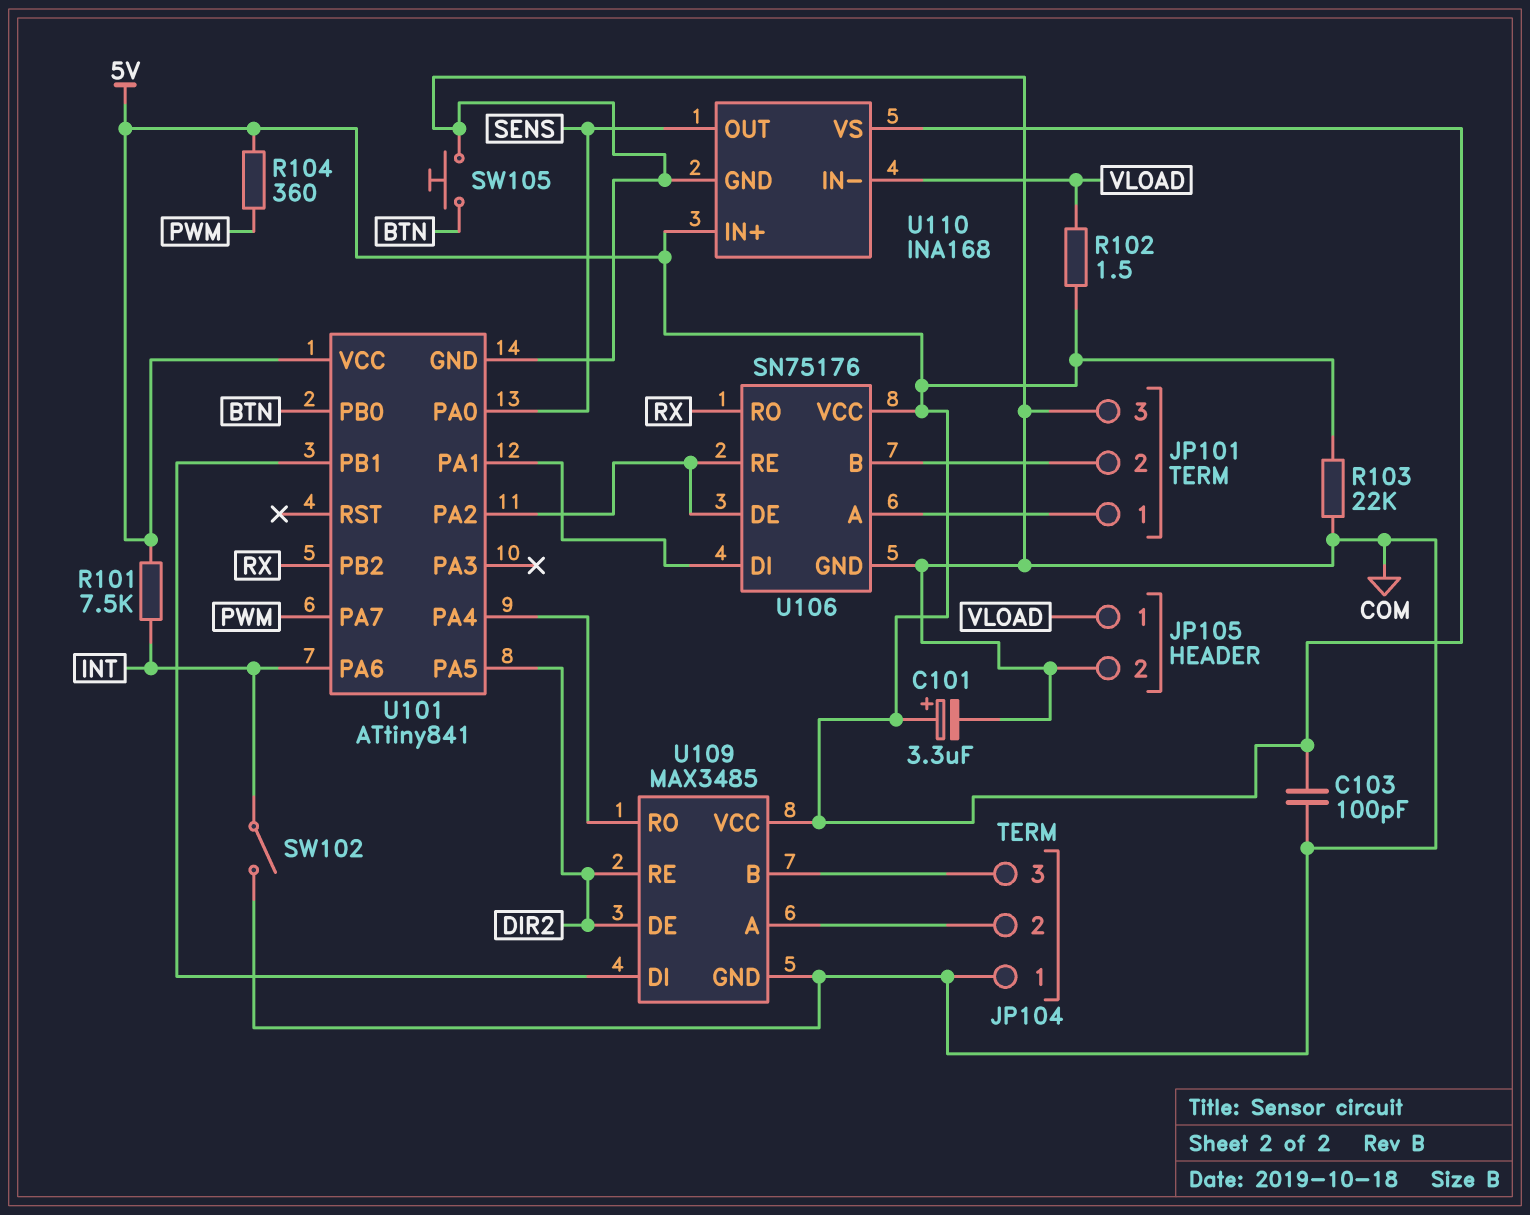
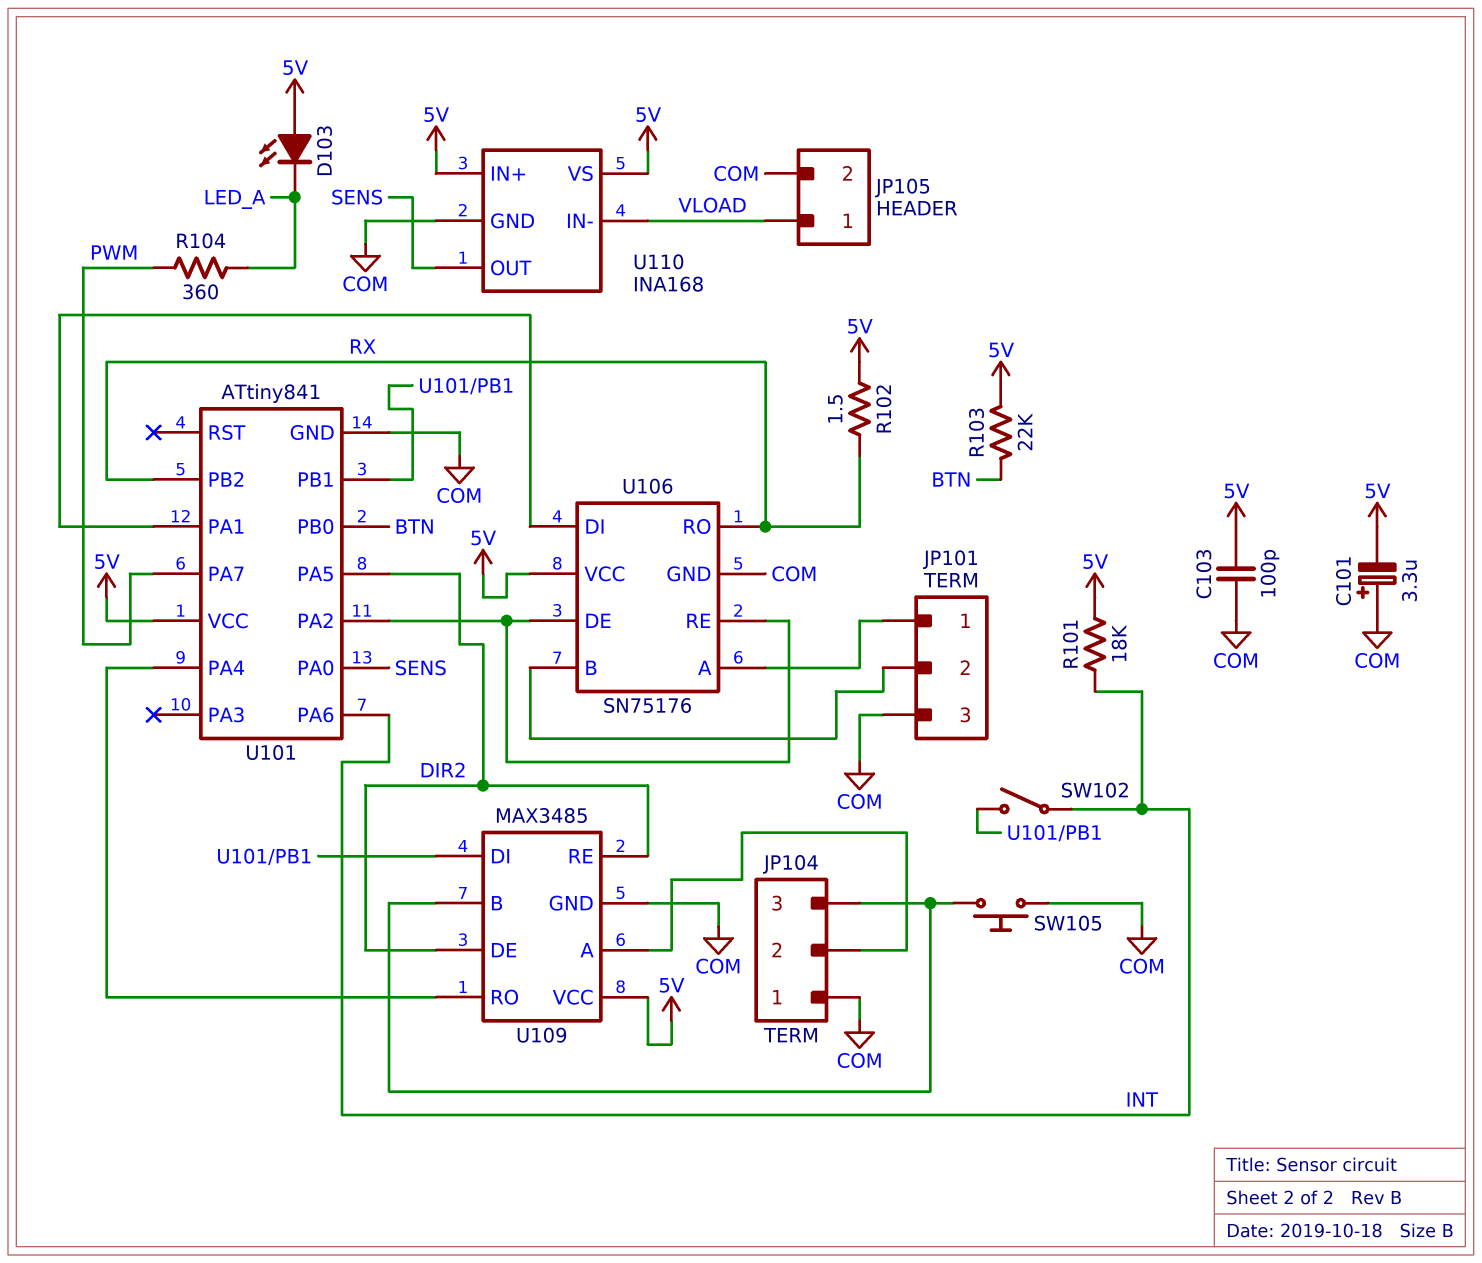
C101: 3.3uF (plus 5V, minus COM) -> 3.3uF (plus COM, minus 5V)
D103: none -> LED (A 5V, K LED_A)
R101: 7.5k (5V, INT) -> 18k (5V, INT)
R102: 1.5 (5V, VLOAD) -> 1.5 (5V, RX)
R103: 22k (5V, COM) -> 22k (5V, BTN)
R104: 360 (5V, PWM) -> 360 (LED_A, PWM)
SW102: switch (COM, INT) -> switch (INT, U101/PB1)
SW105: button (BTN, COM) -> button (COM, JP104/3)

